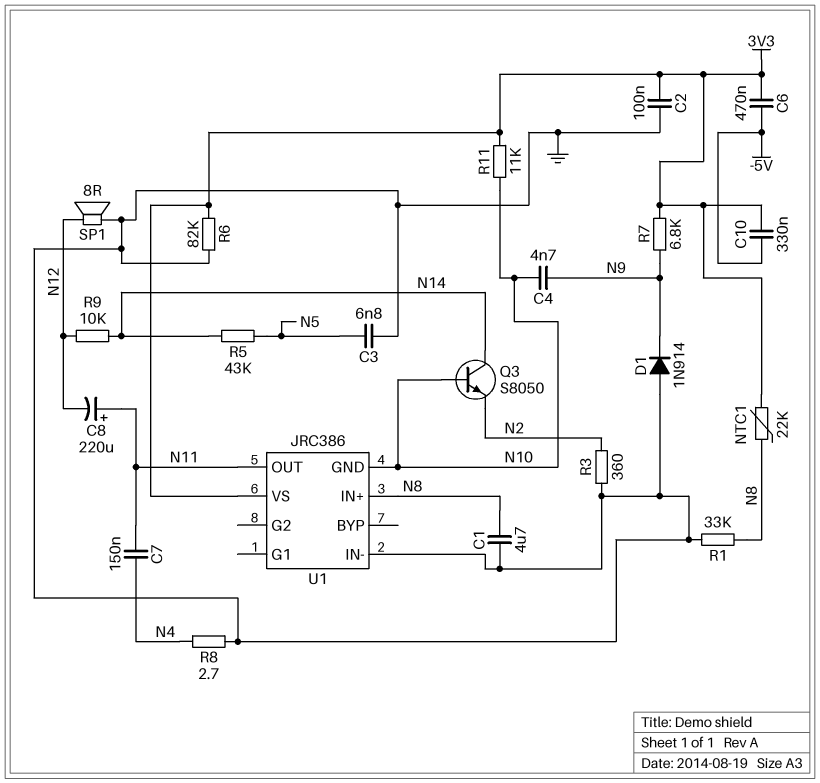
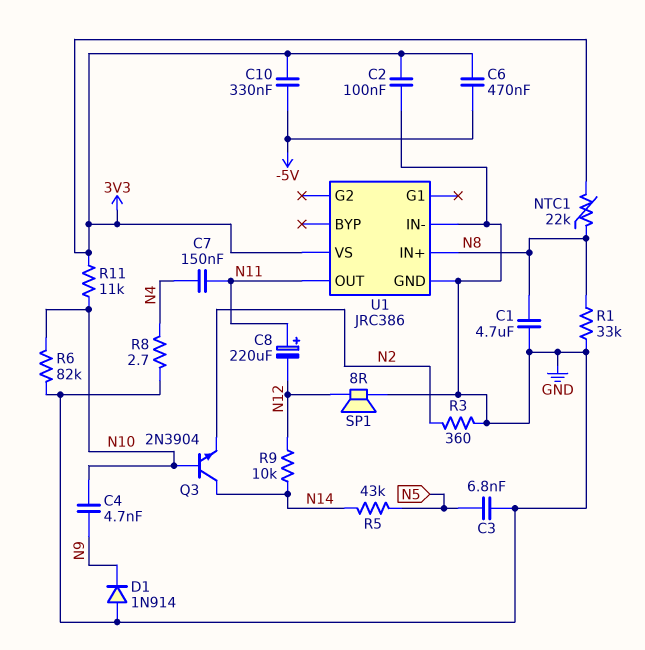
Q3: NPN S8050 (B N10, C N14, E N2) -> NPN 2N3904 (B N10, C N14, E N2)
R6: 82k (3V3, GND) -> 82k (GND, N10)
R7: 6.8k (3V3, N9) -> none
U1 pin GND: N10 -> GND

